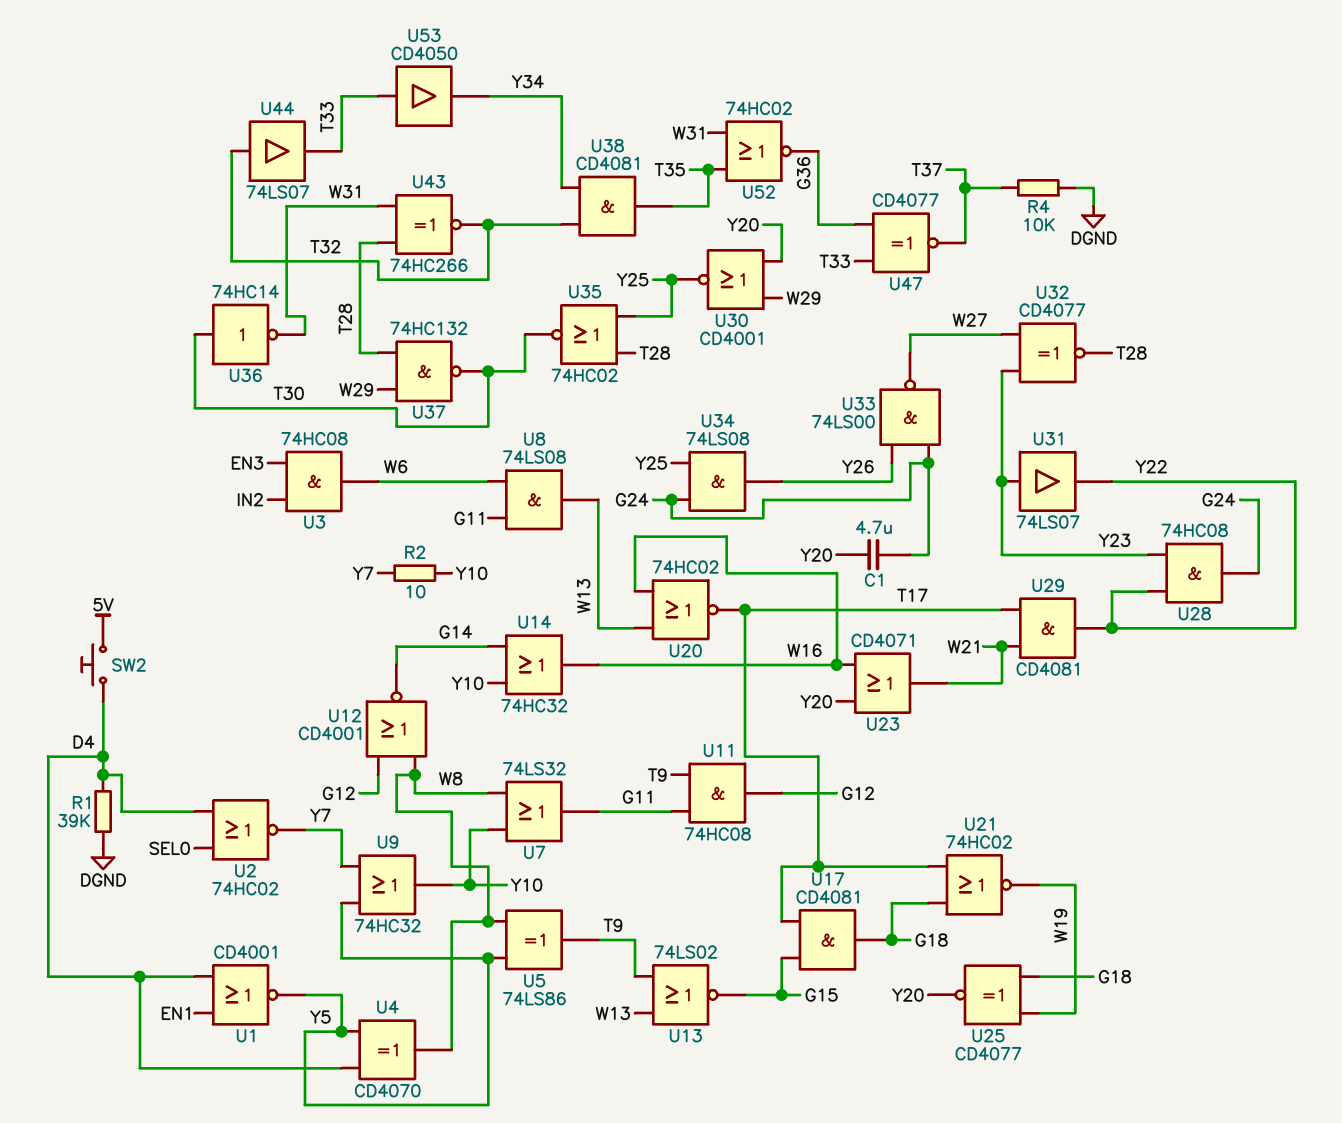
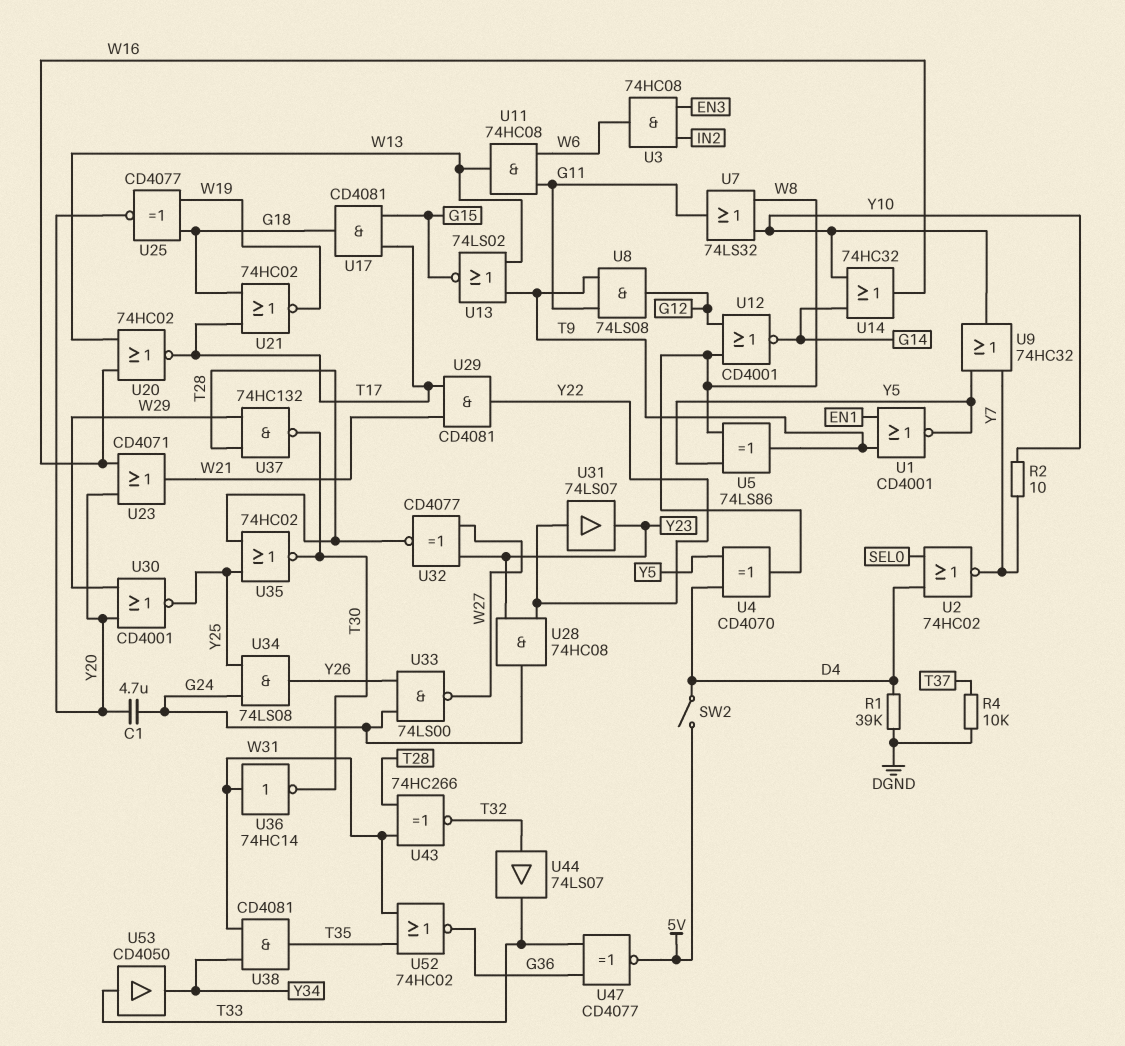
SW2: button (5V, D4) -> switch (5V, D4)
U1: NOR CD4001 (in D4, in EN1, out Y5) -> NOR CD4001 (in EN1, in T9, out Y5)
U8: AND 74LS08 (in G11, in W6, out W13) -> AND 74LS08 (in G11, in T9, out G12)
U11: AND 74HC08 (in G11, in T9, out G12) -> AND 74HC08 (in G11, in W6, out W13)
U31: buffer 74LS07 (in Y23, out Y22) -> buffer 74LS07 (in Y22, out Y23)
U36: NOT 74HC14 (in T30, out W31) -> NOT 74HC14 (in W31, out T30)
U38: AND CD4081 (in T32, in Y34, out T35) -> AND CD4081 (in W31, in Y34, out T35)
U47: XNOR CD4077 (in G36, in T33, out T37) -> XNOR CD4077 (in G36, in T33, out 5V)

